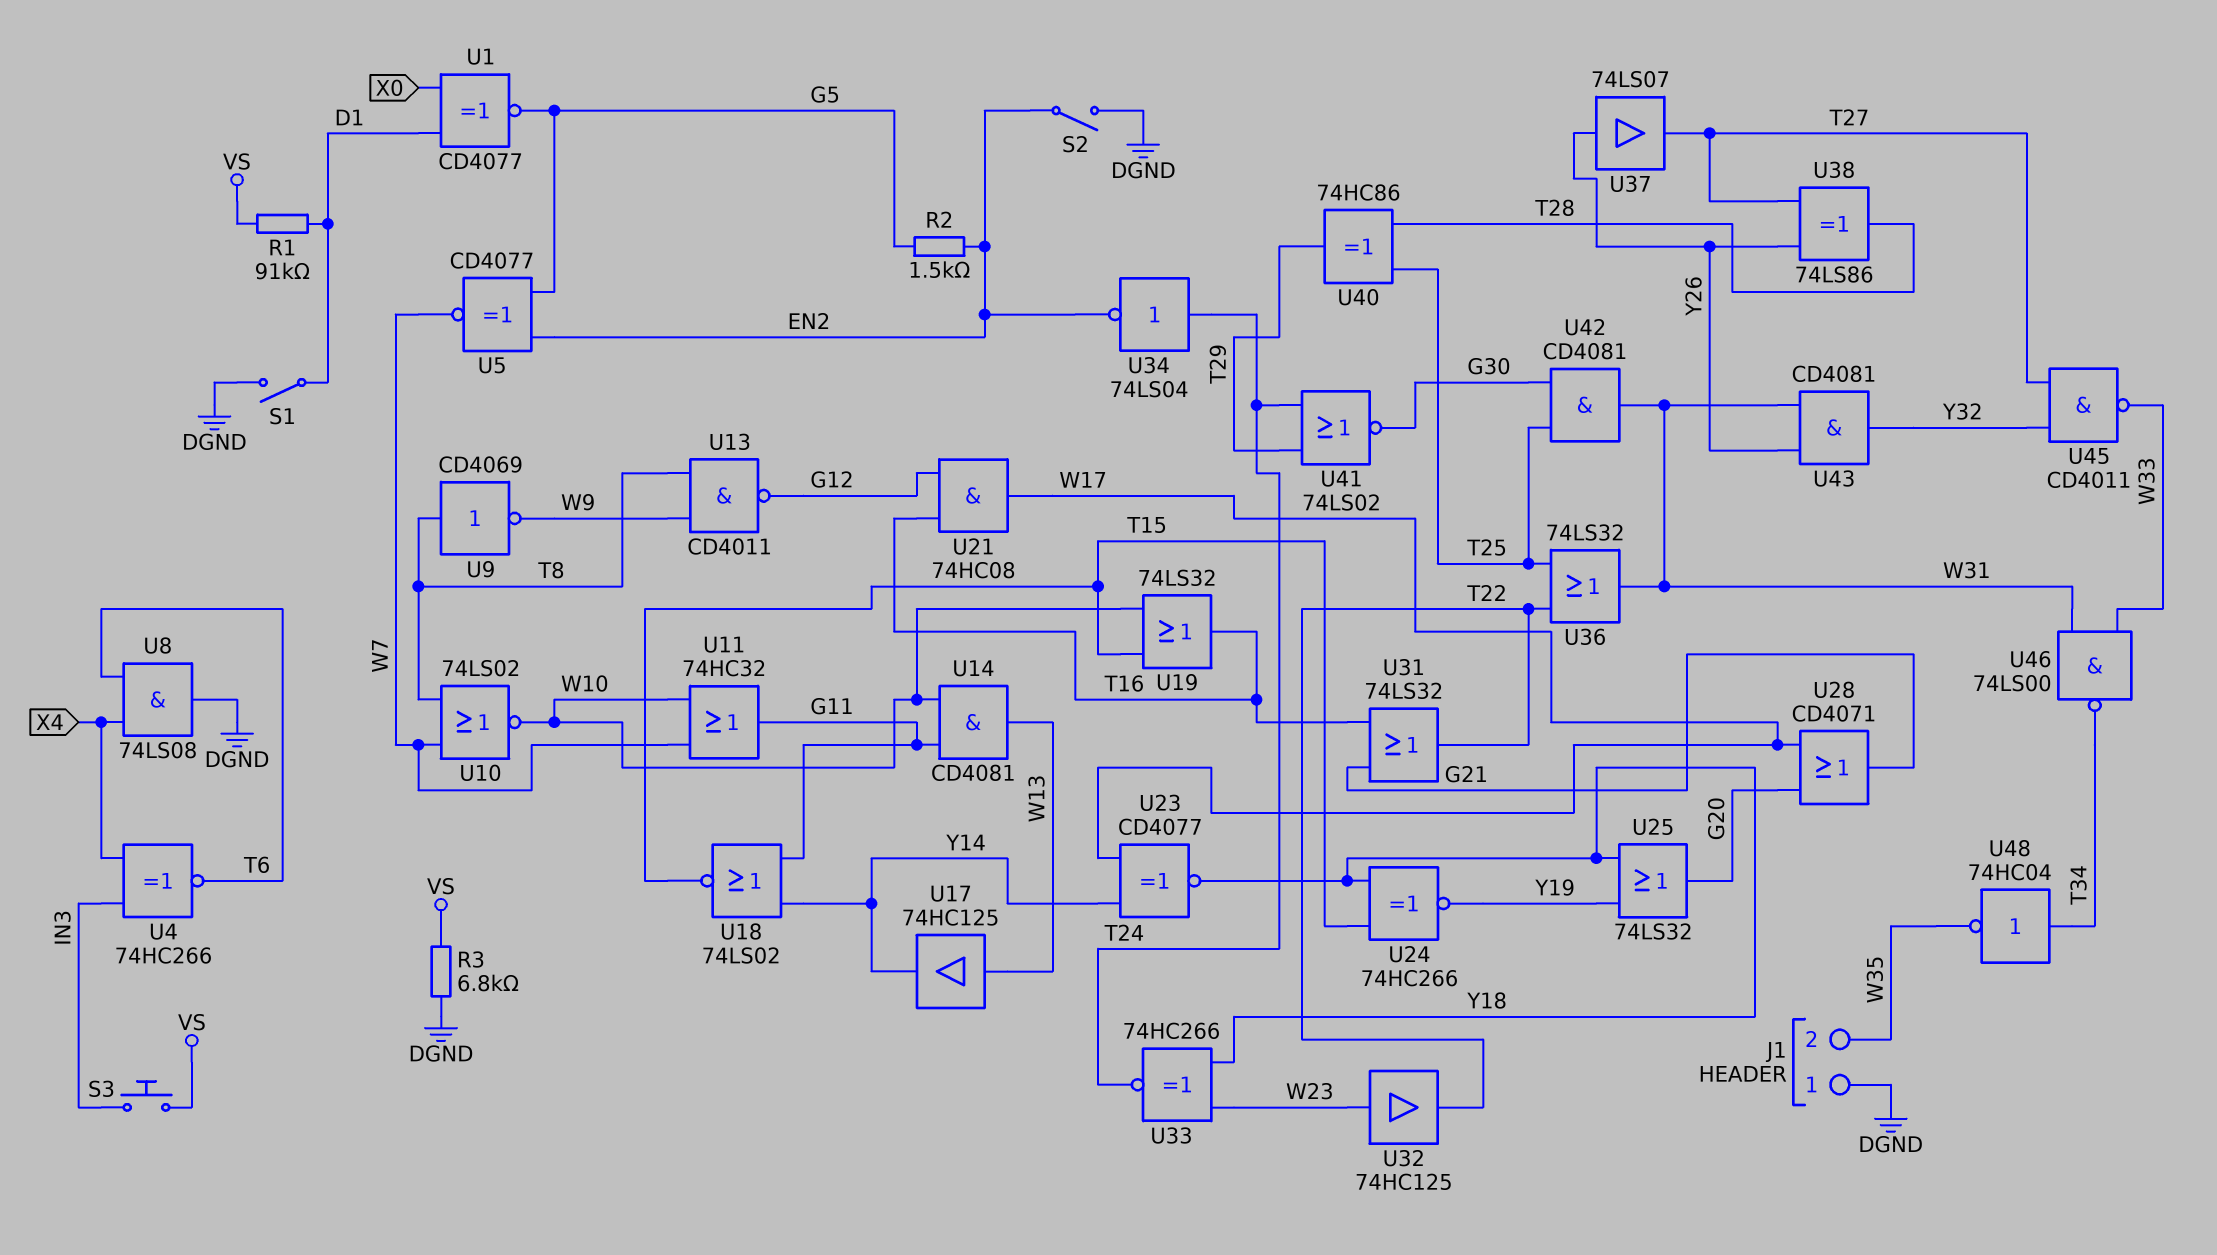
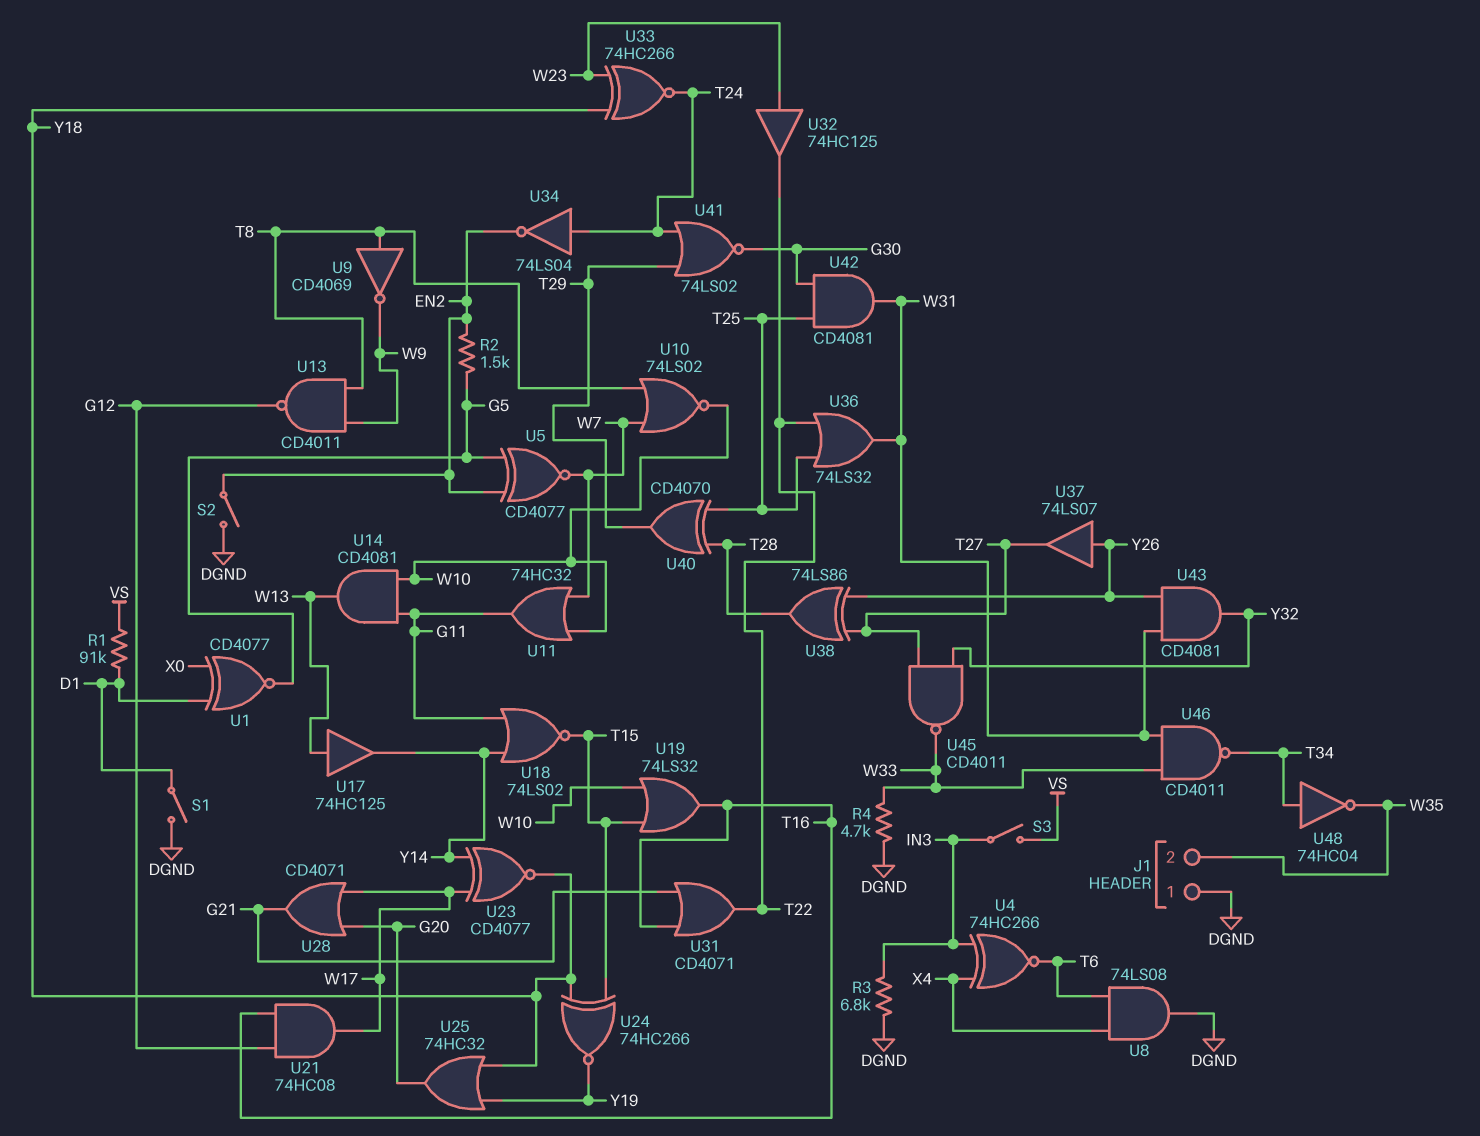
R3: 6.8k (DGND, VS) -> 6.8k (DGND, IN3)
R4: none -> 4.7k (DGND, W33)
S3: button (IN3, VS) -> switch (IN3, VS)
U25: OR 74LS32 (in Y18, in Y19, out G20) -> OR 74HC32 (in Y18, in Y19, out G20)
U31: OR 74LS32 (in G21, in T16, out T22) -> OR CD4071 (in G21, in T16, out T22)
U40: XOR 74HC86 (in T25, in T28, out T29) -> XOR CD4070 (in T25, in T28, out T29)
U46: NAND 74LS00 (in W31, in W33, out T34) -> NAND CD4011 (in W31, in W33, out T34)

